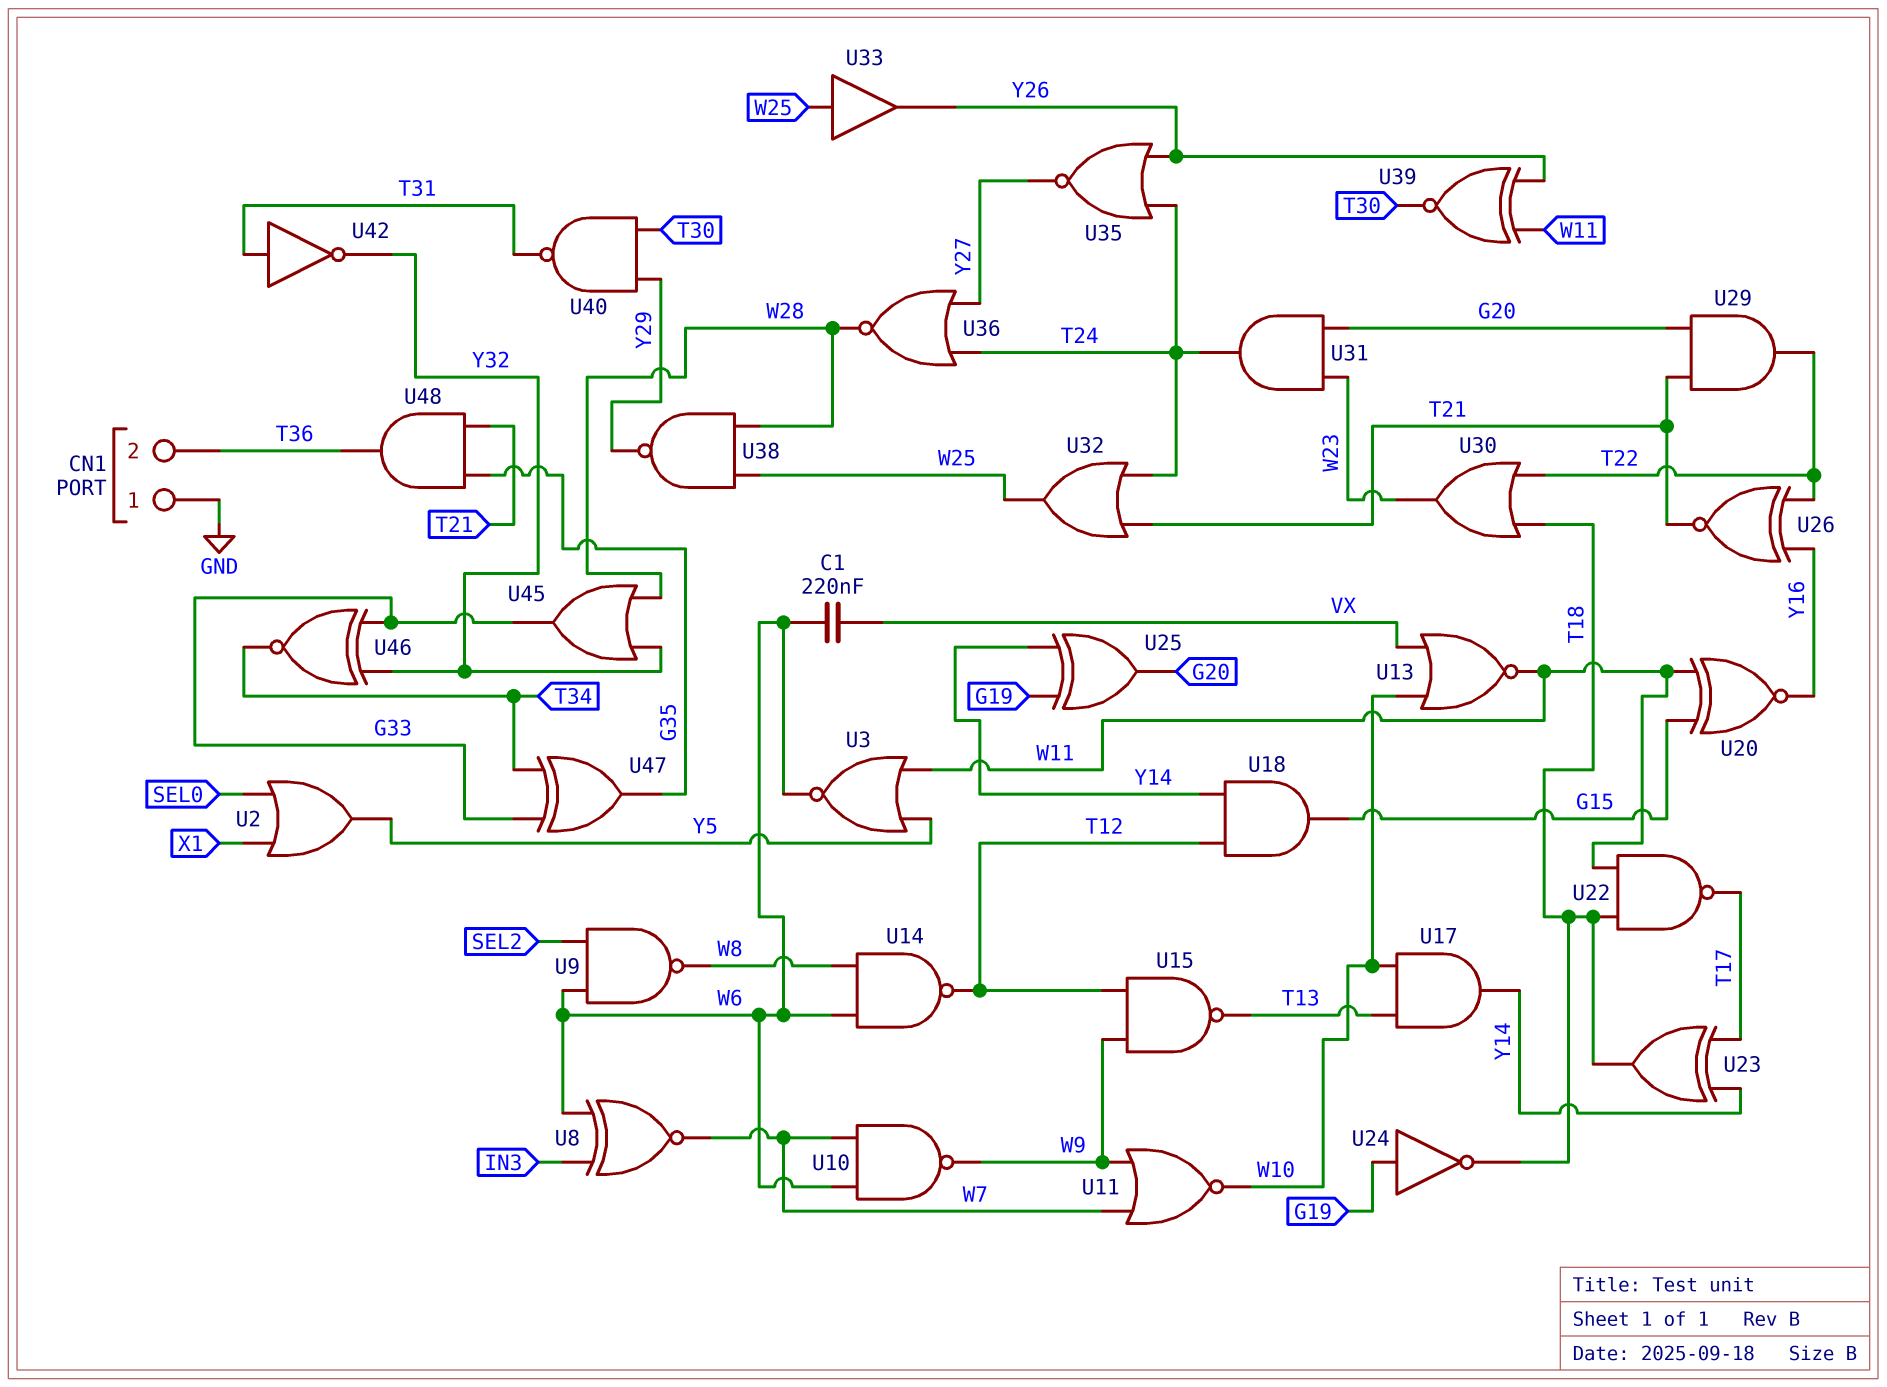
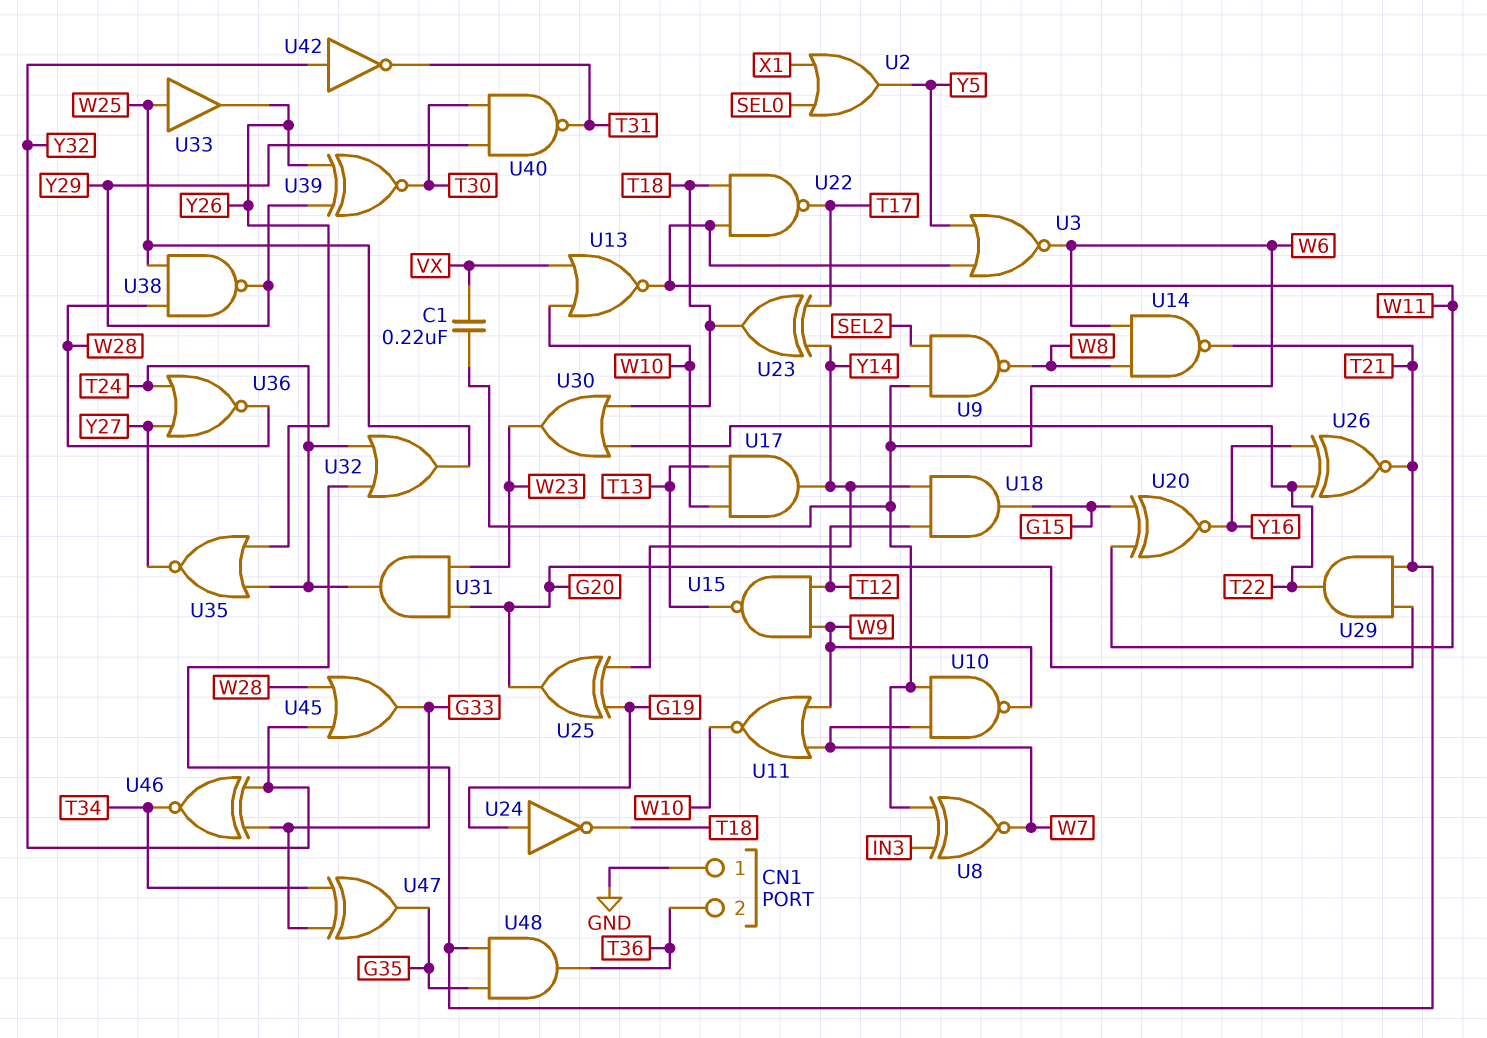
U14: NAND (in W6, in W8, out T12) -> NAND (in W6, in W8, out T21)
U39: XNOR (in W11, in Y26, out T30) -> XNOR (in Y26, in Y29, out T30)
U42: NOT (in T31, out Y32) -> NOT (in Y32, out T31)

